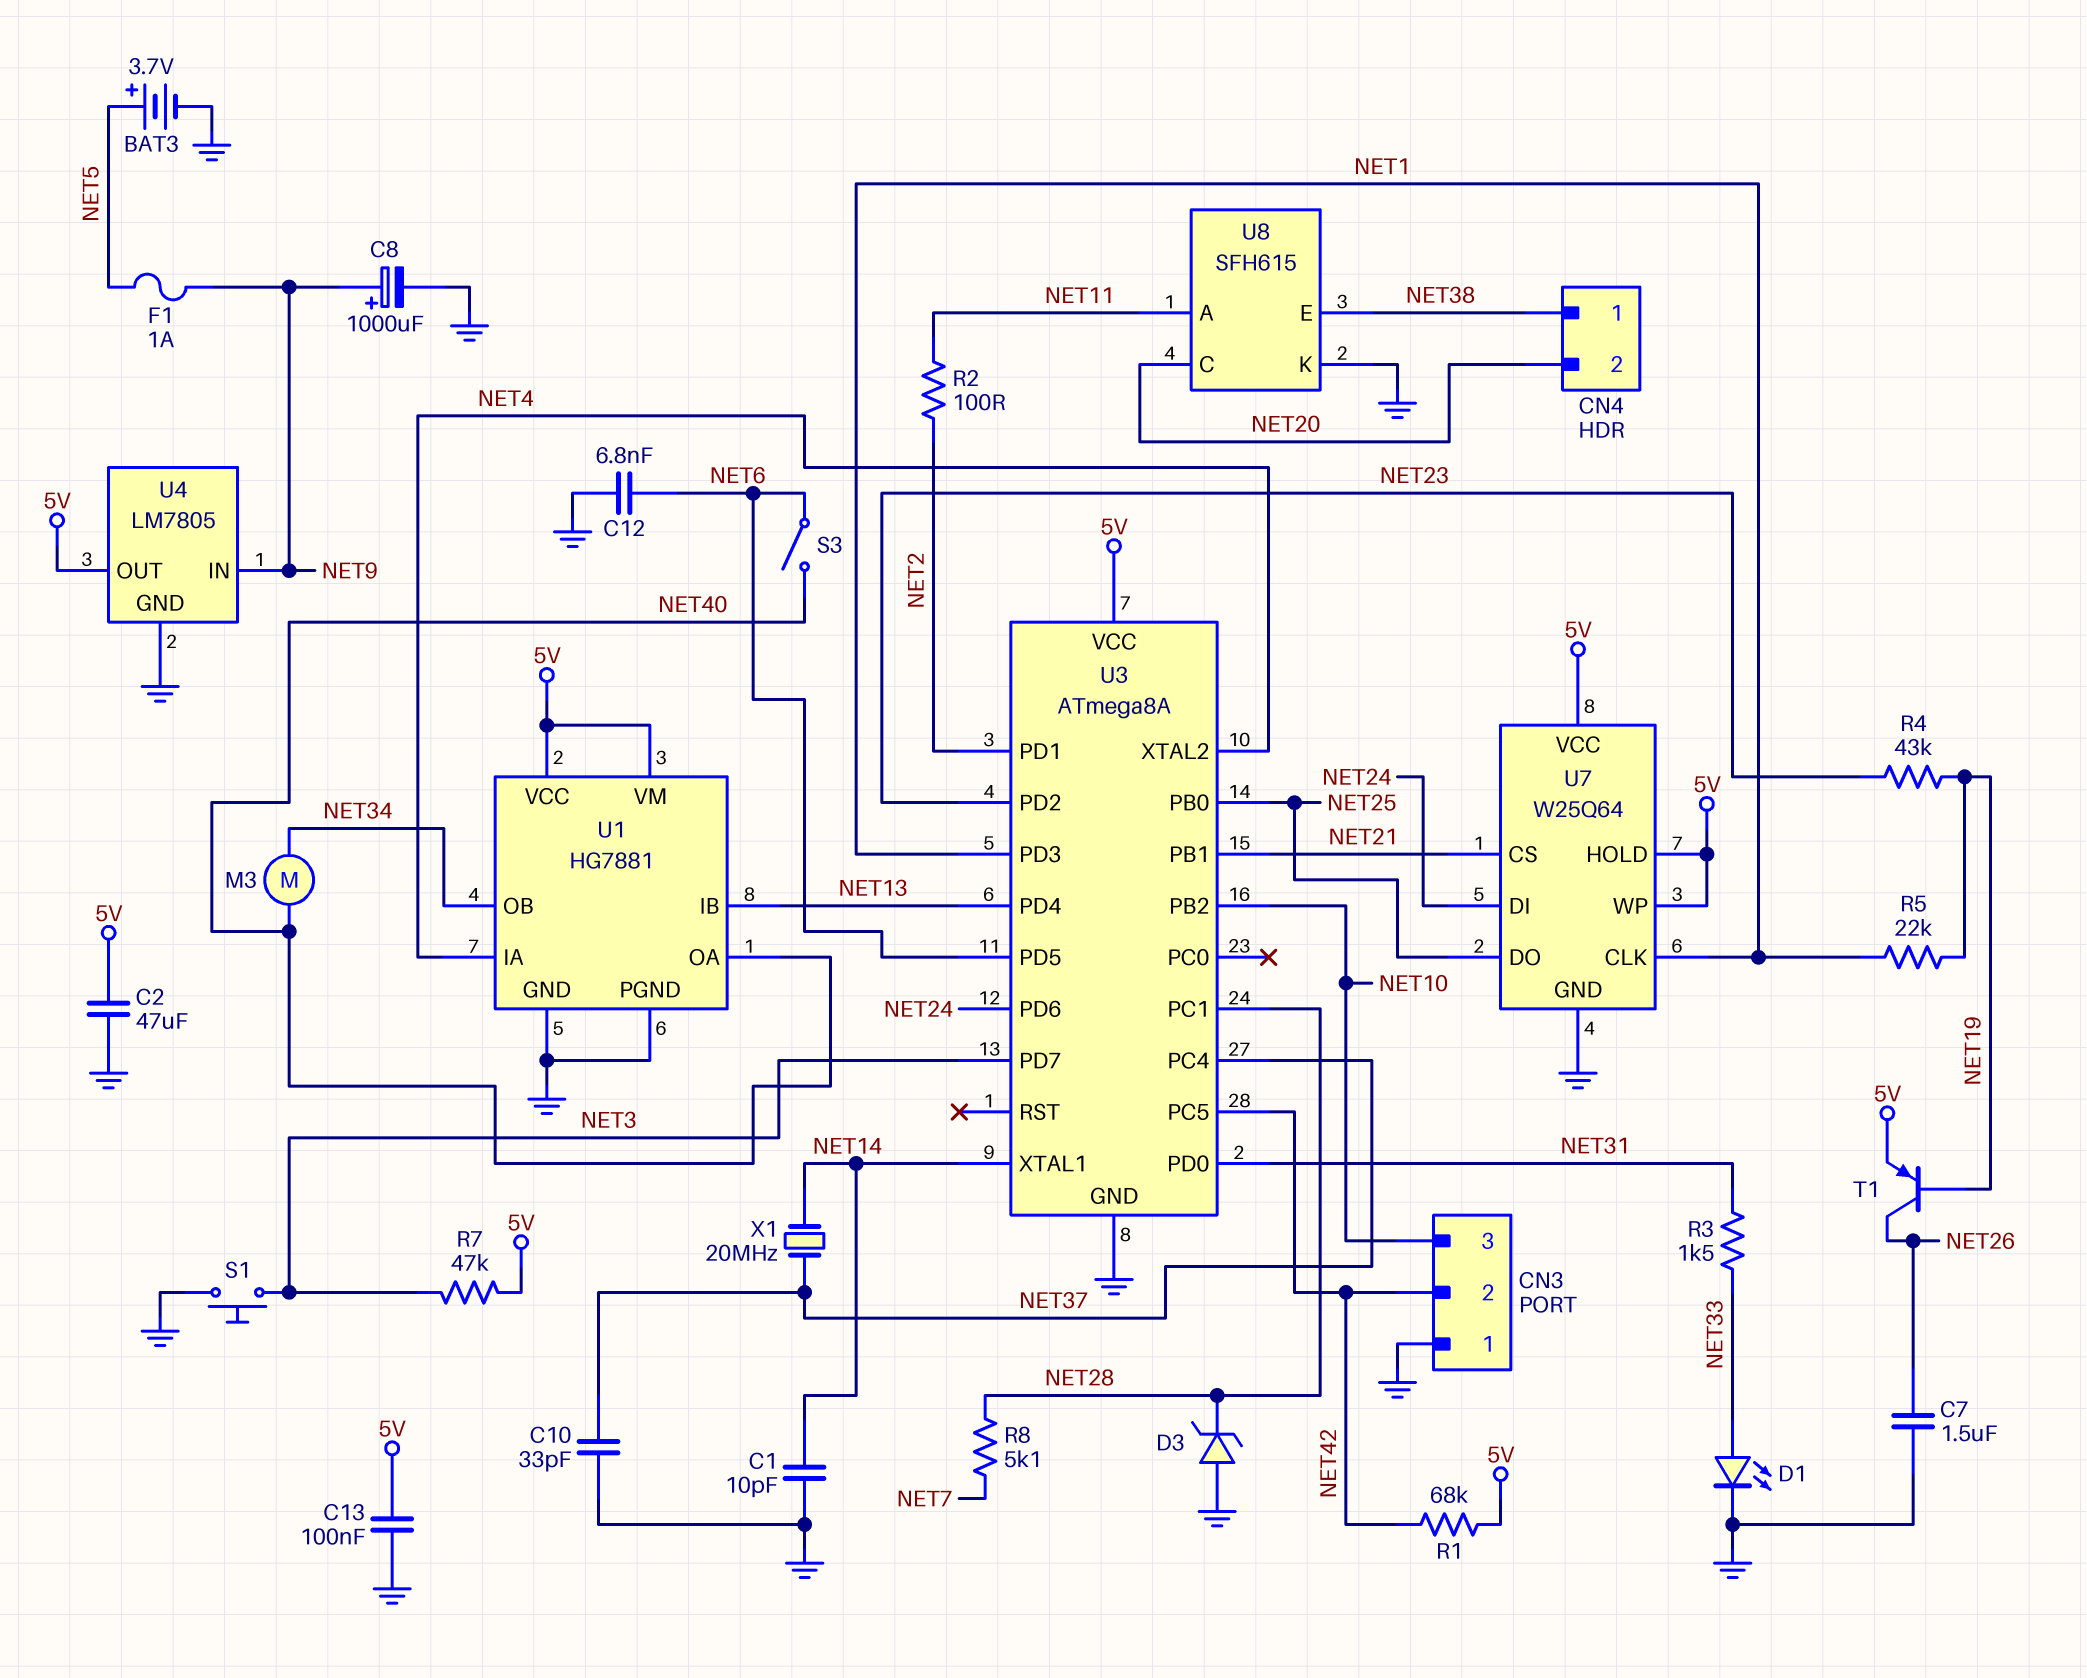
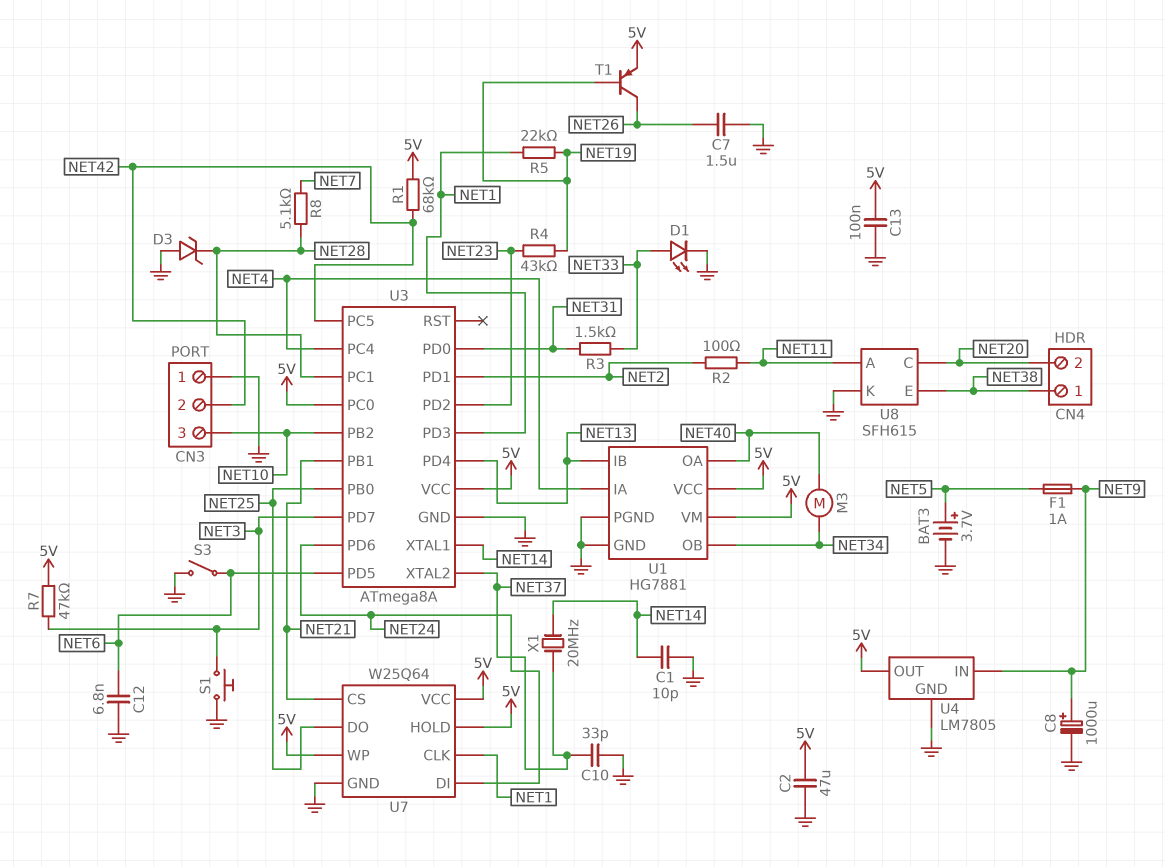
S3: switch (NET6, NET40) -> switch (GND, NET6)
U3 pin PC0: none -> 5V
U3 pin PC4: NET37 -> NET4
U3 pin XTAL2: NET4 -> NET37

